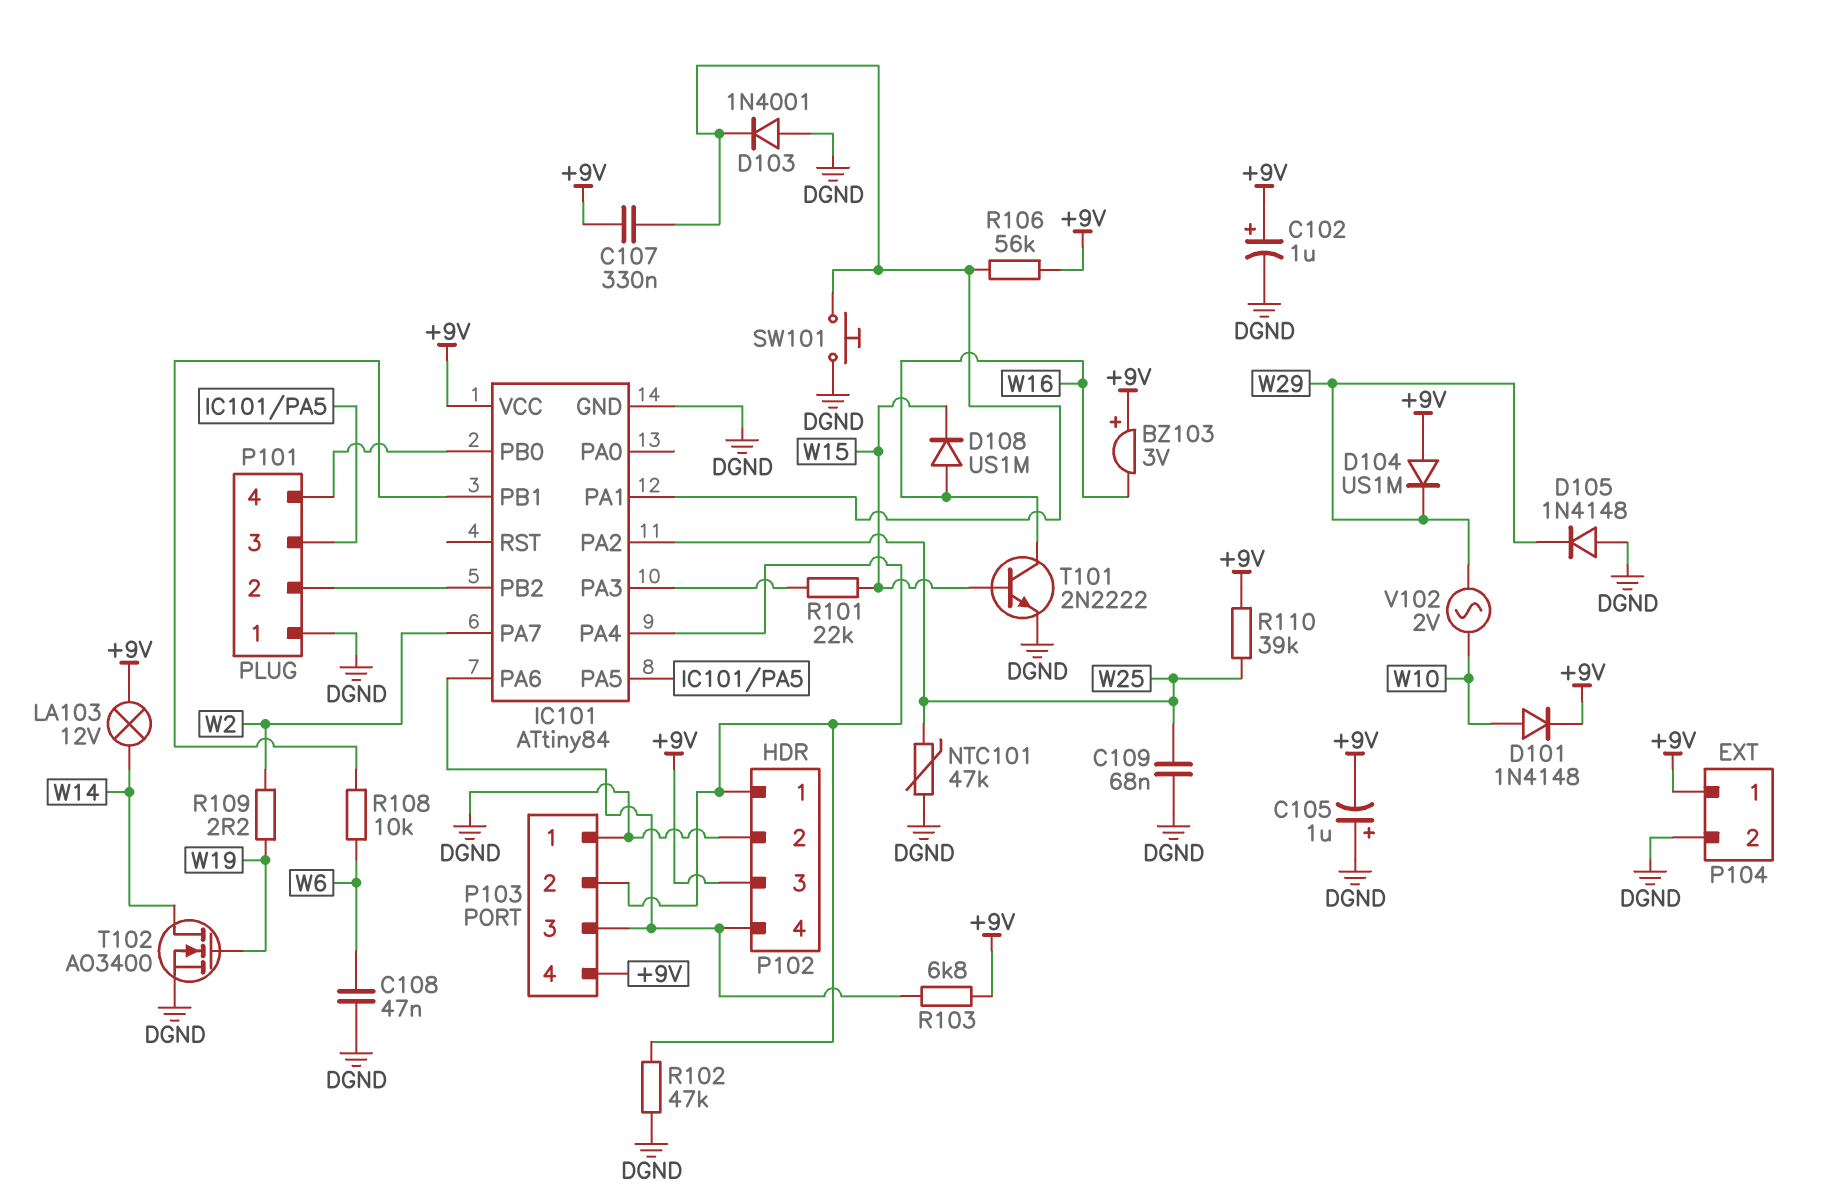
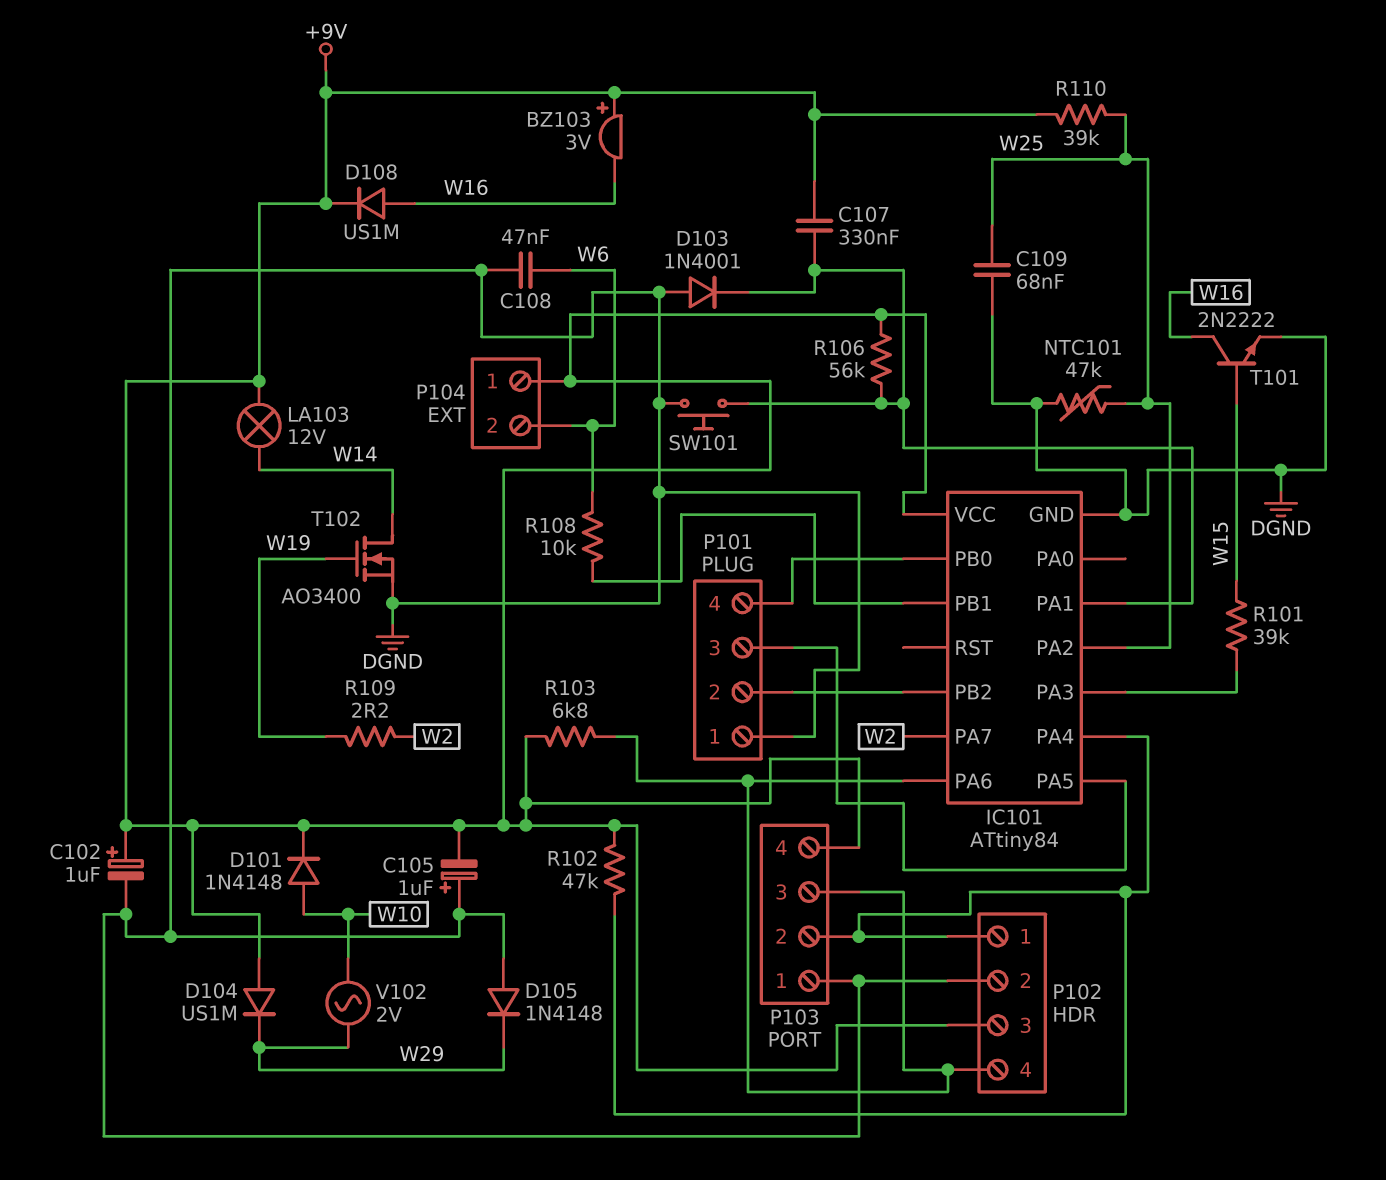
D108: diode US1M (A W16, K W15) -> diode US1M (A W16, K +9V)
P104 pin 2: DGND -> W6
R101: 22k (IC101/PA3, W15) -> 39k (IC101/PA3, W15)
R102: 47k (DGND, IC101/PA4) -> 47k (+9V, IC101/PA4)

